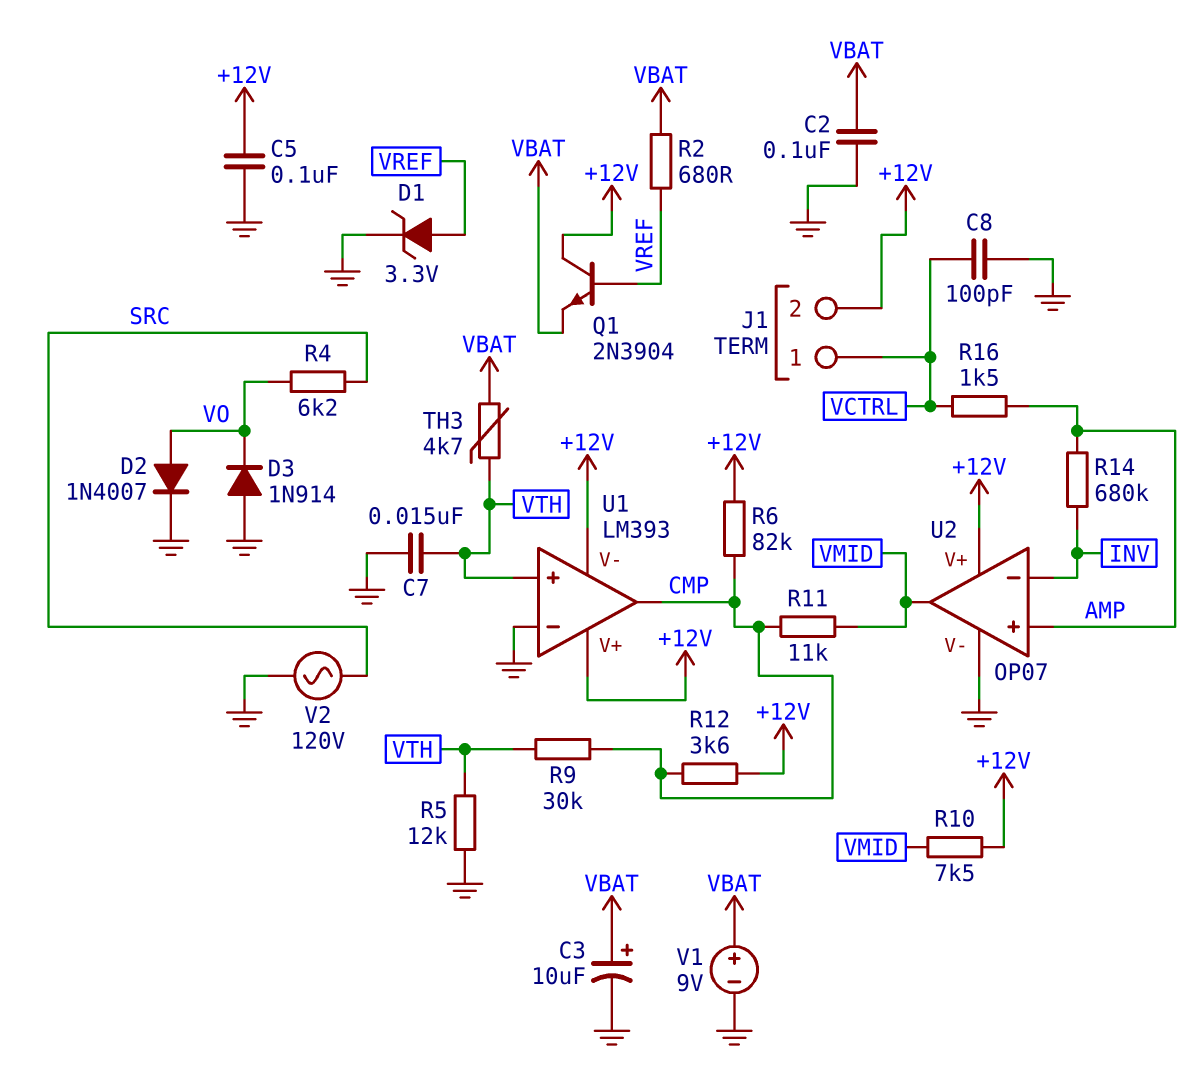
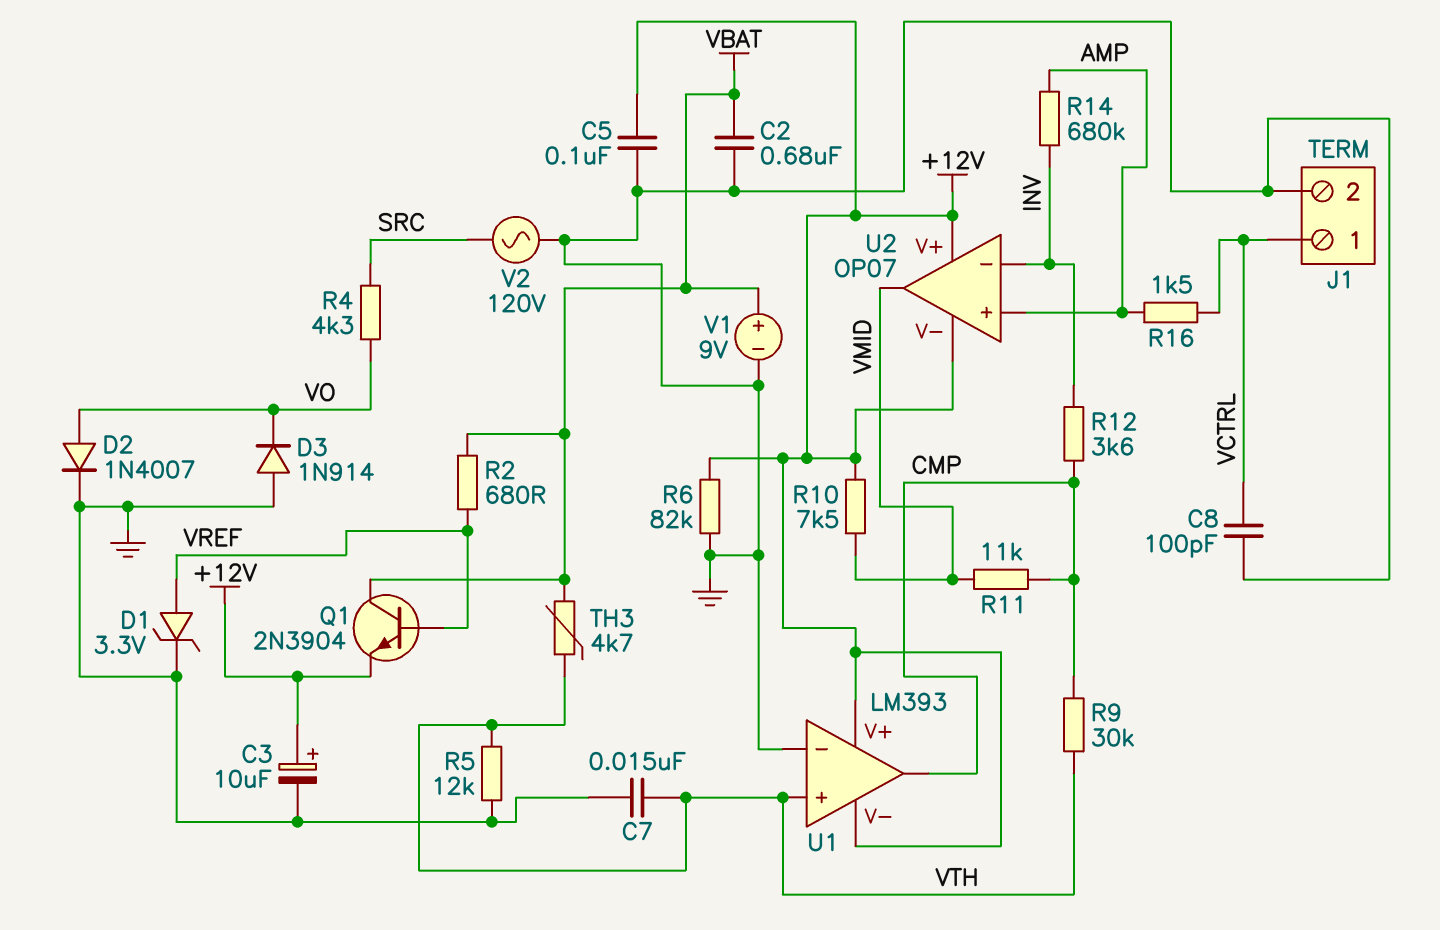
C2: 100nF (GND, VBAT) -> 680nF (GND, VBAT)
C3: 10uF (plus VBAT, minus GND) -> 10uF (plus +12V, minus GND)
J1 pin 2: +12V -> GND
Q1: NPN 2N3904 (B VREF, C +12V, E VBAT) -> NPN 2N3904 (B VREF, C VBAT, E +12V)
R4: 6.2k (SRC, VO) -> 4.3k (SRC, VO)
R6: 82k (+12V, CMP) -> 82k (+12V, GND)
R12: 3.6k (+12V, CMP) -> 3.6k (CMP, INV)
U2 pin V-: GND -> +12V

